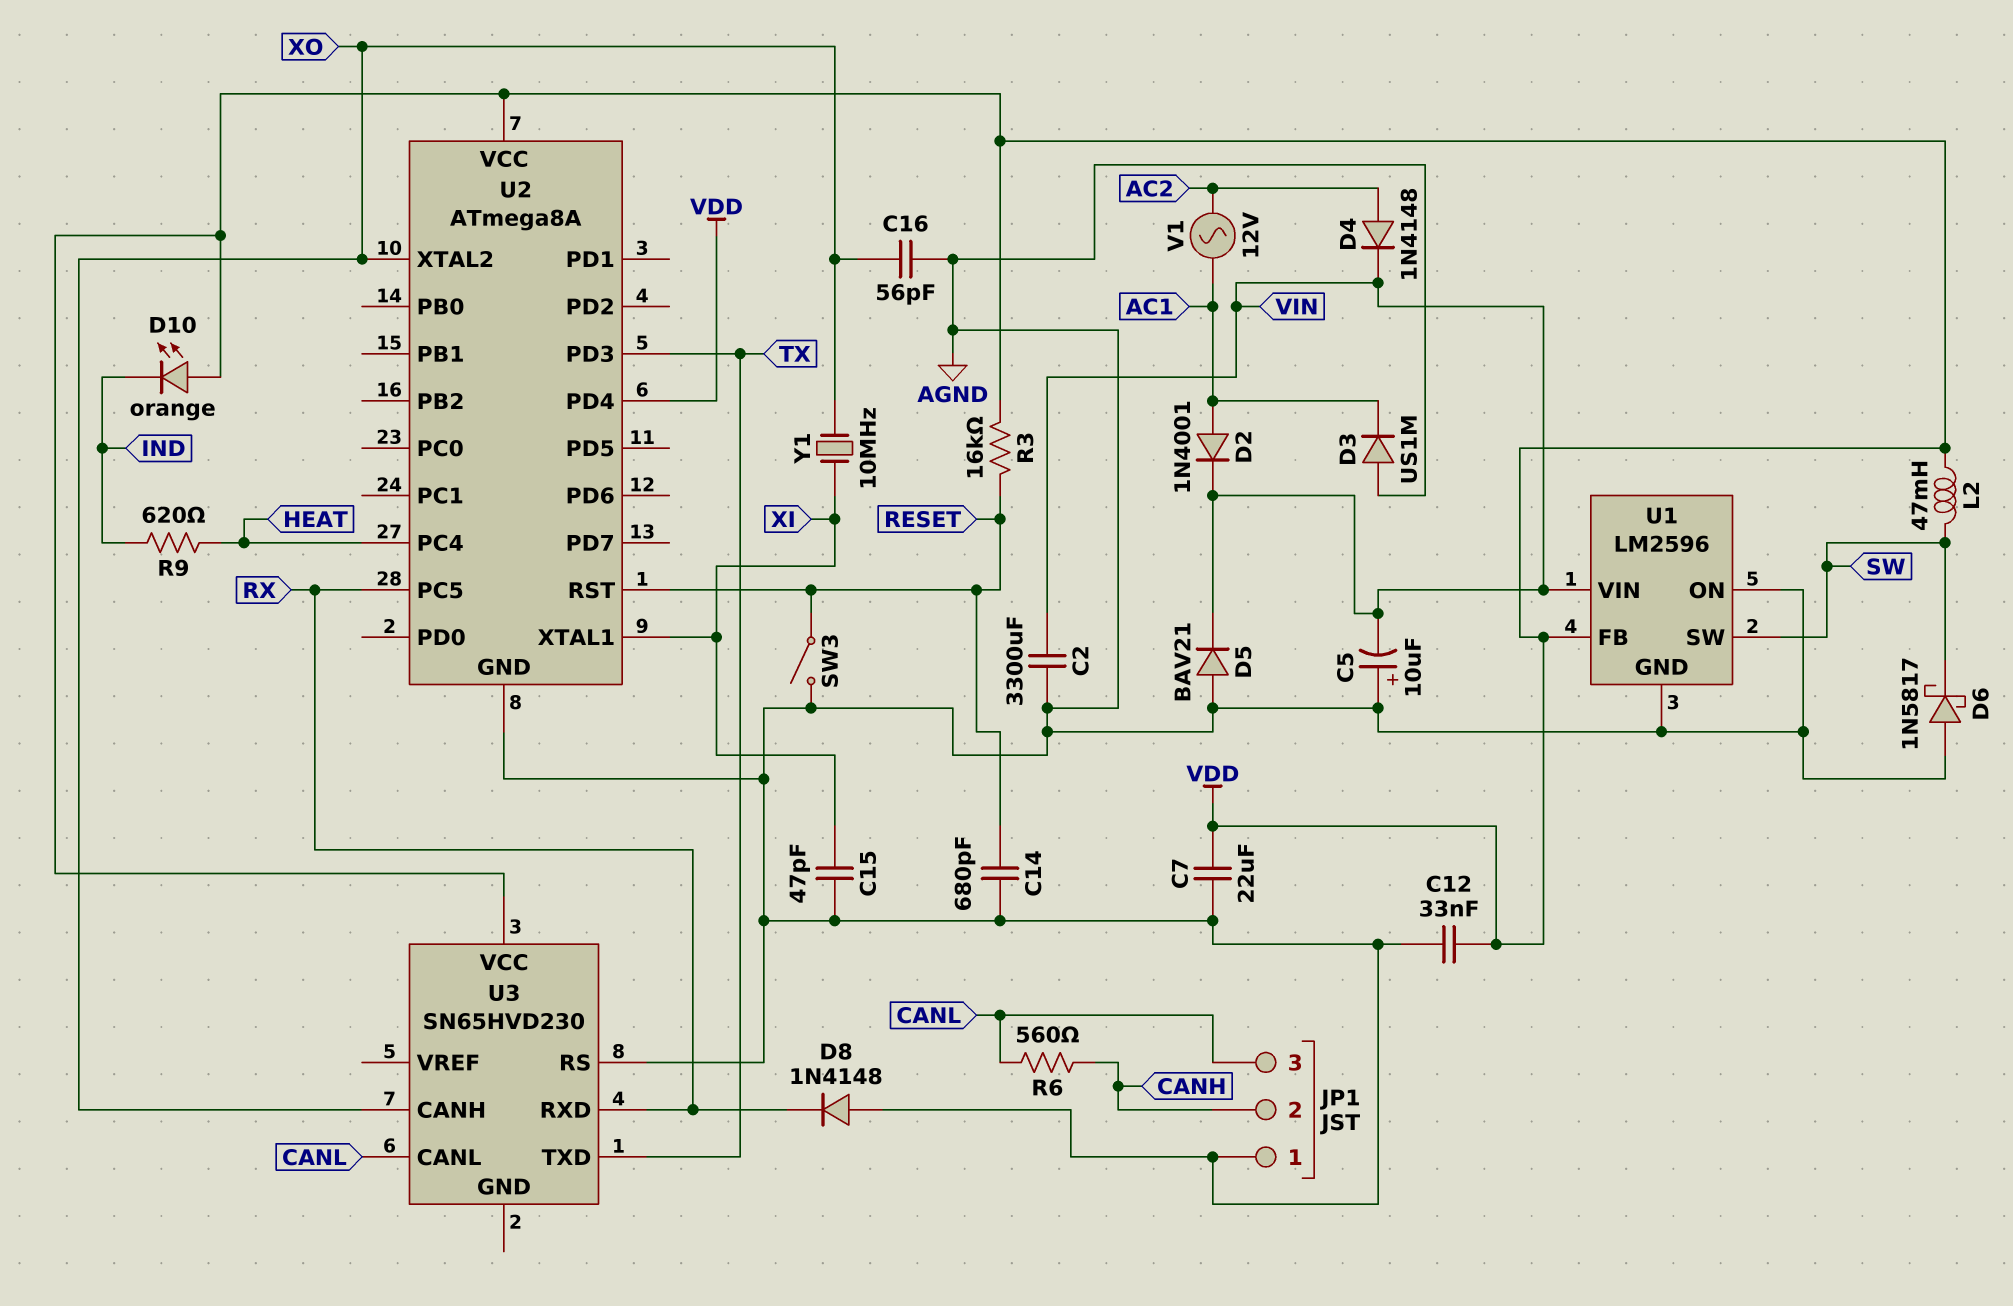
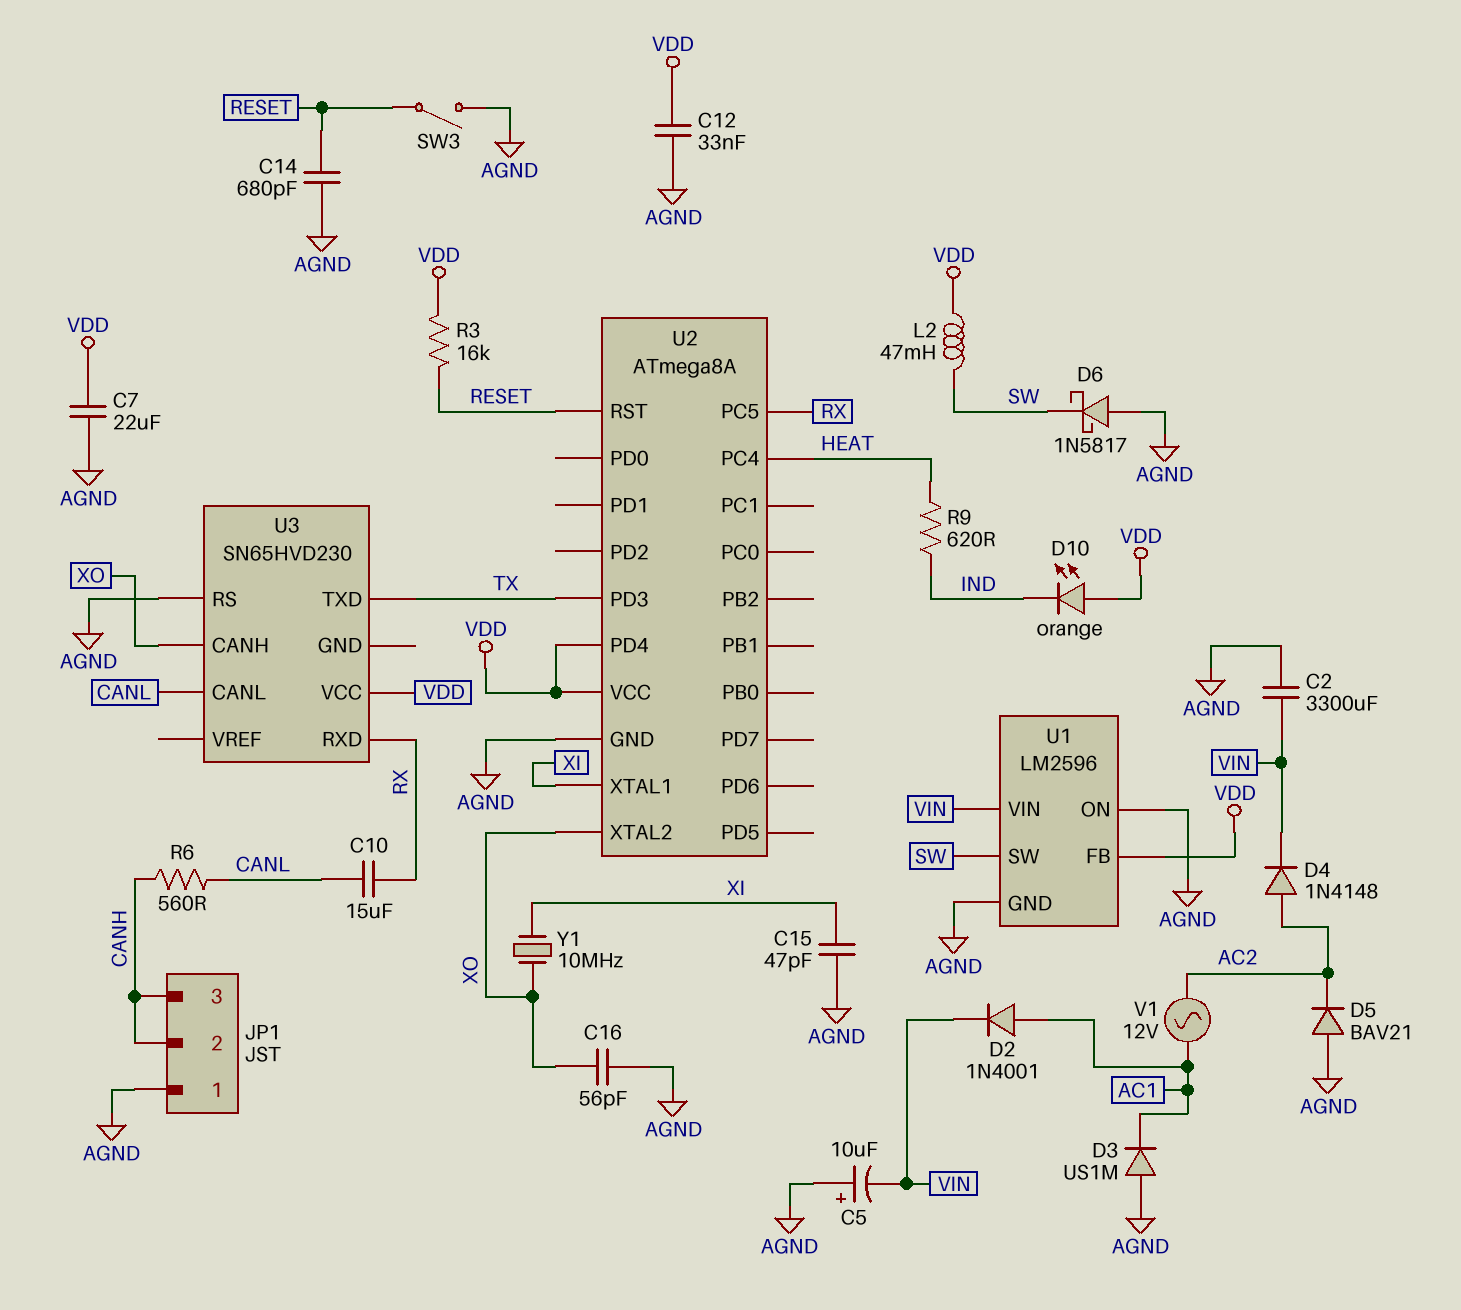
C10: none -> 15uF (CANL, RX)
D5: diode BAV21 (A AGND, K VIN) -> diode BAV21 (A AGND, K AC2)
D8: diode 1N4148 (A AGND, K RX) -> none
JP1 pin 3: CANL -> CANH

